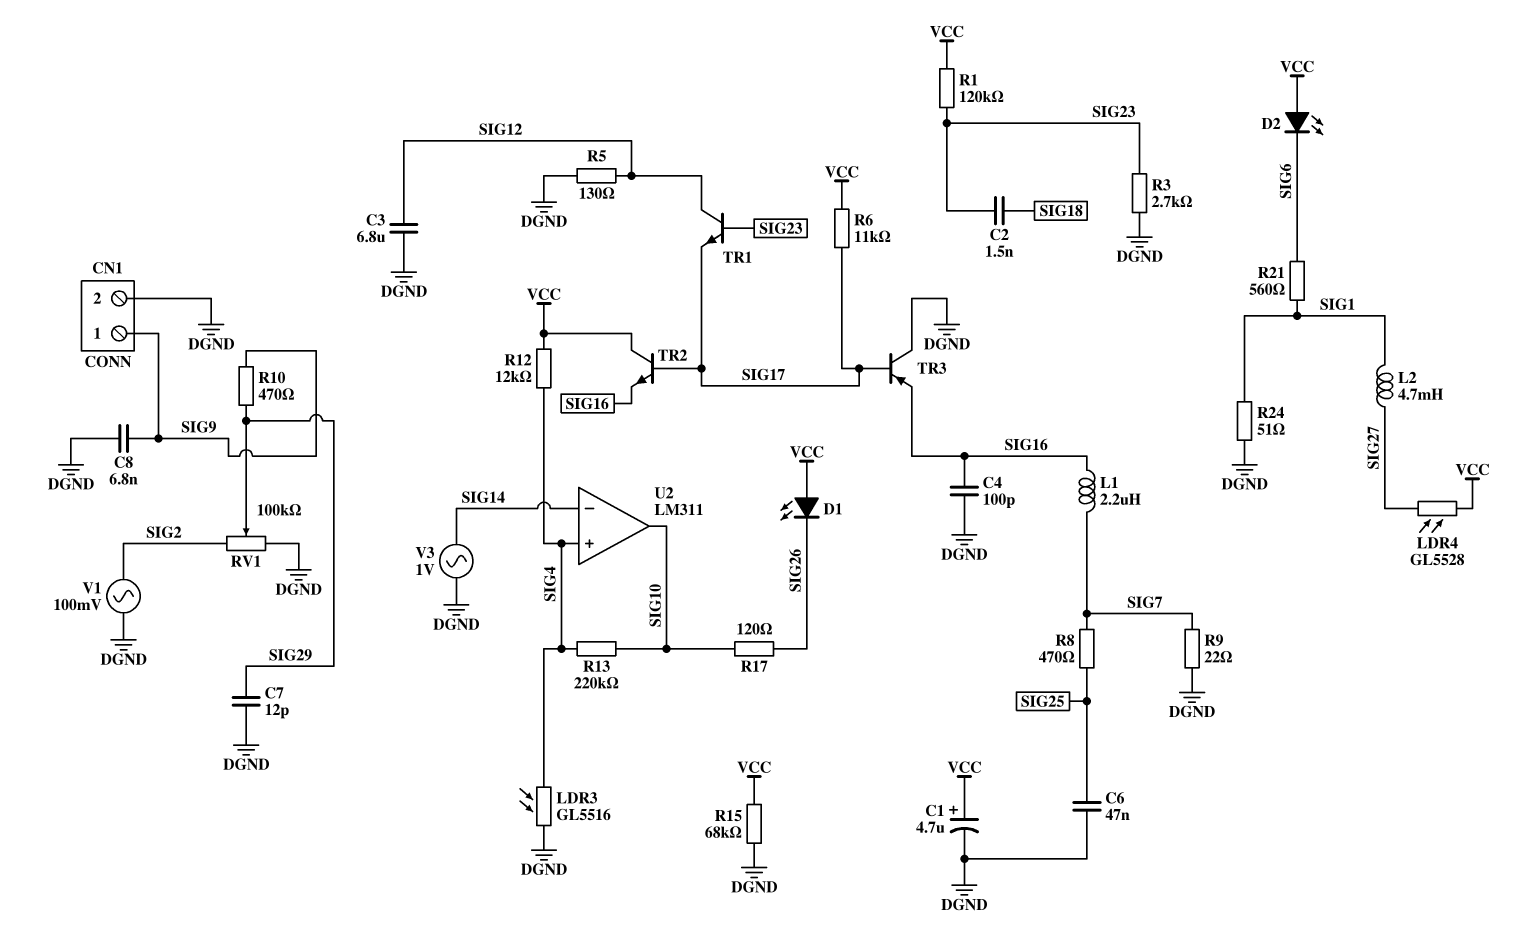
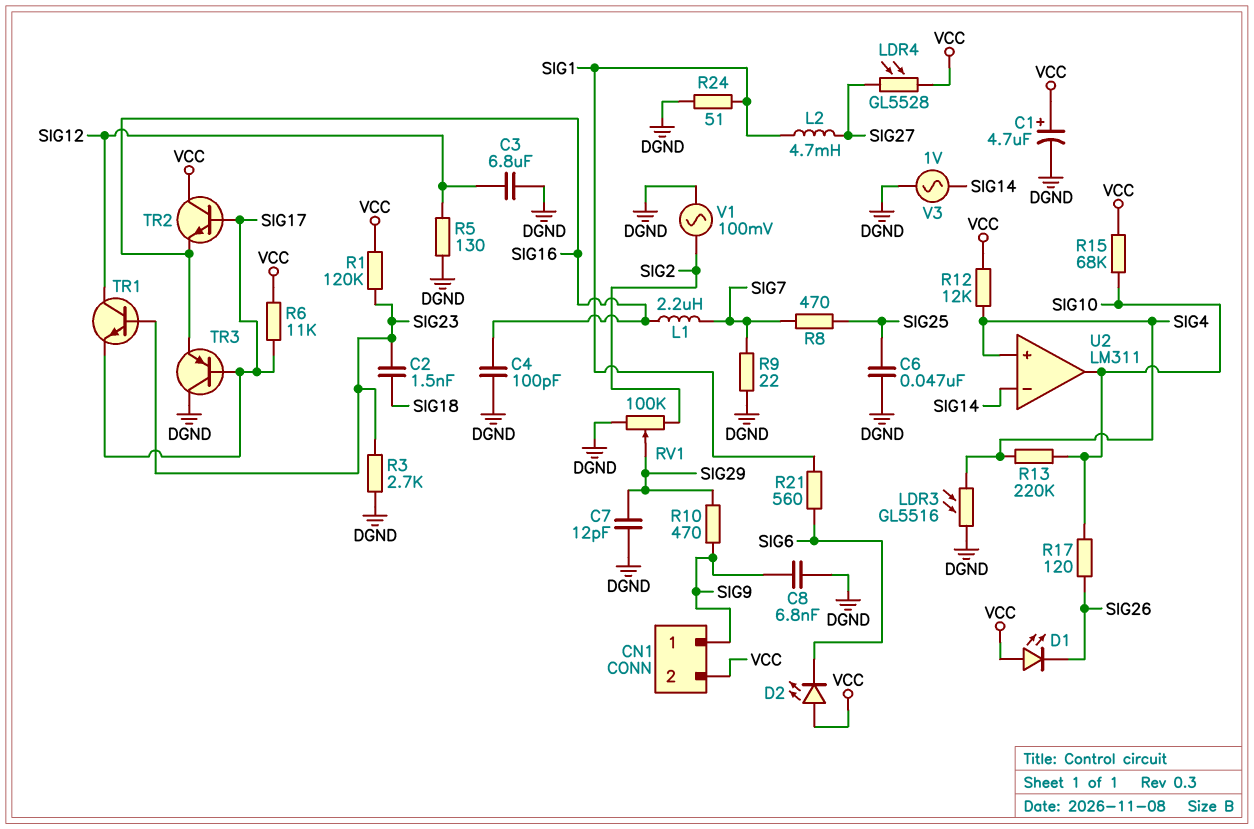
CN1 pin 2: DGND -> VCC
R15: 68k (DGND, VCC) -> 68k (SIG10, VCC)

